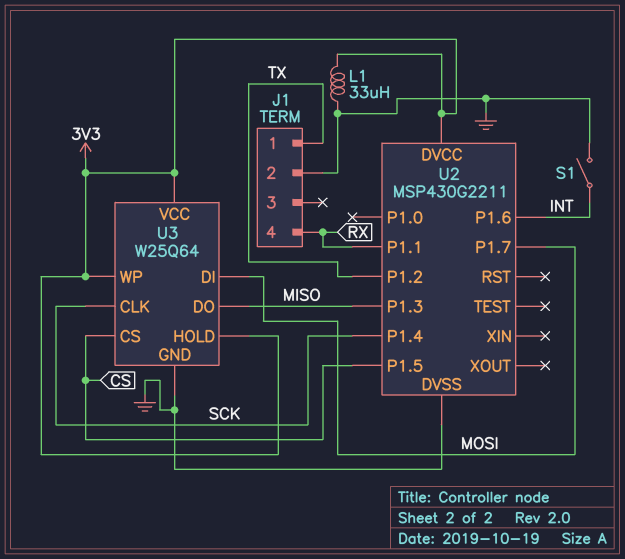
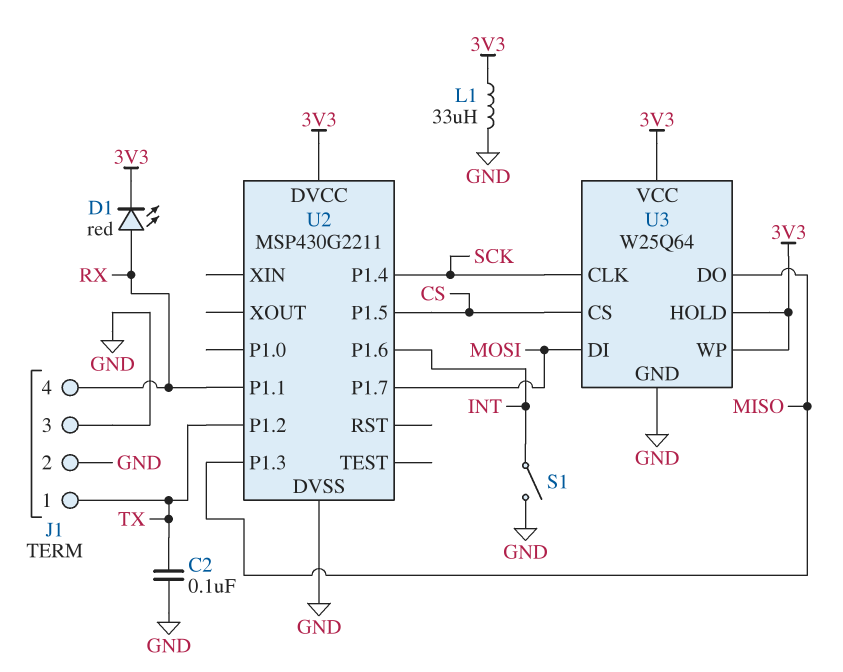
C2: none -> 100nF (GND, TX)
D1: none -> LED red (A RX, K 3V3)
J1 pin 3: none -> GND

